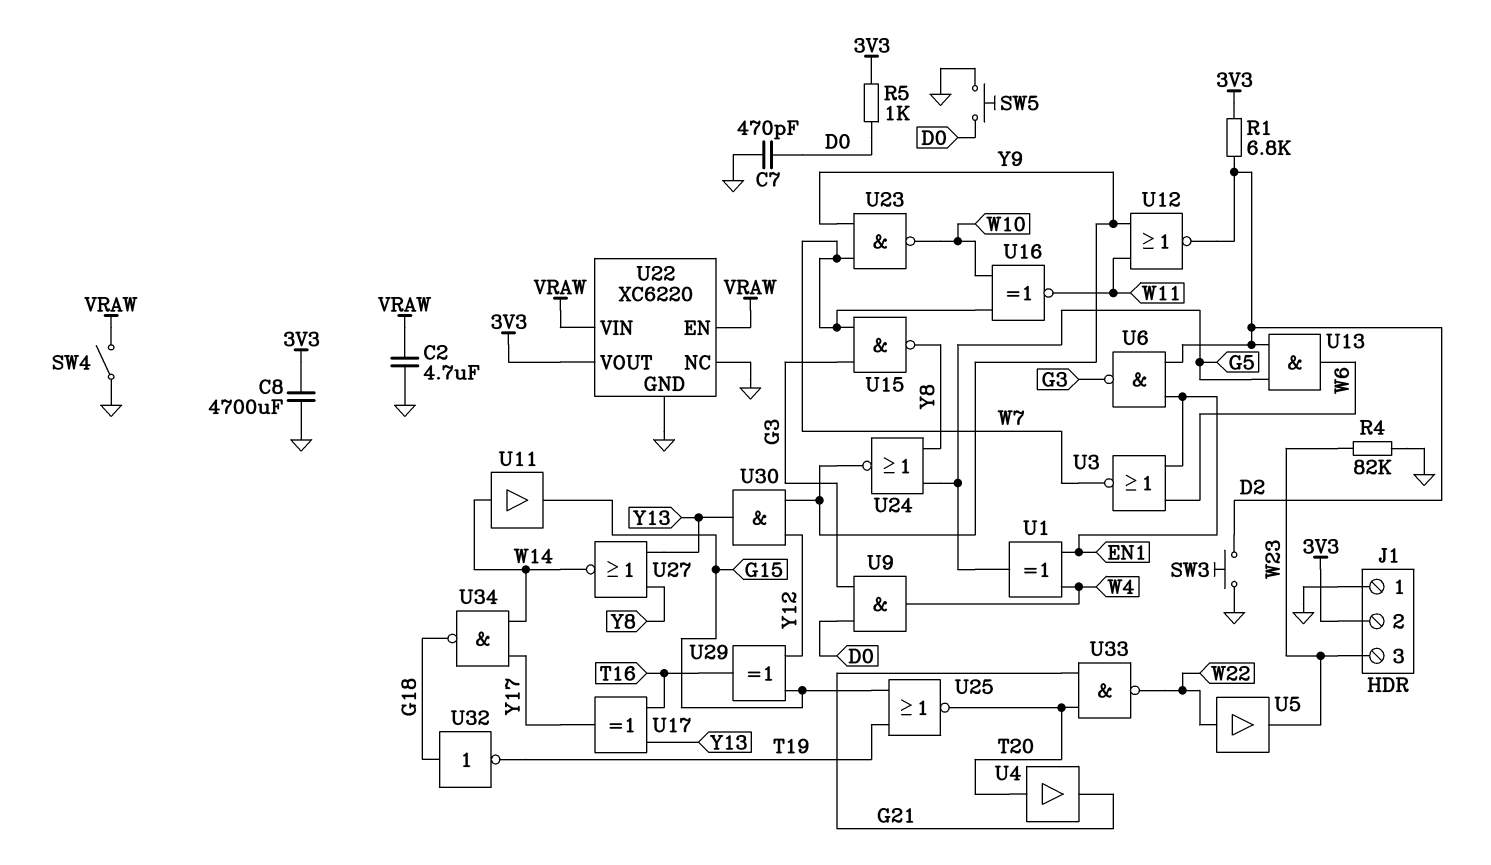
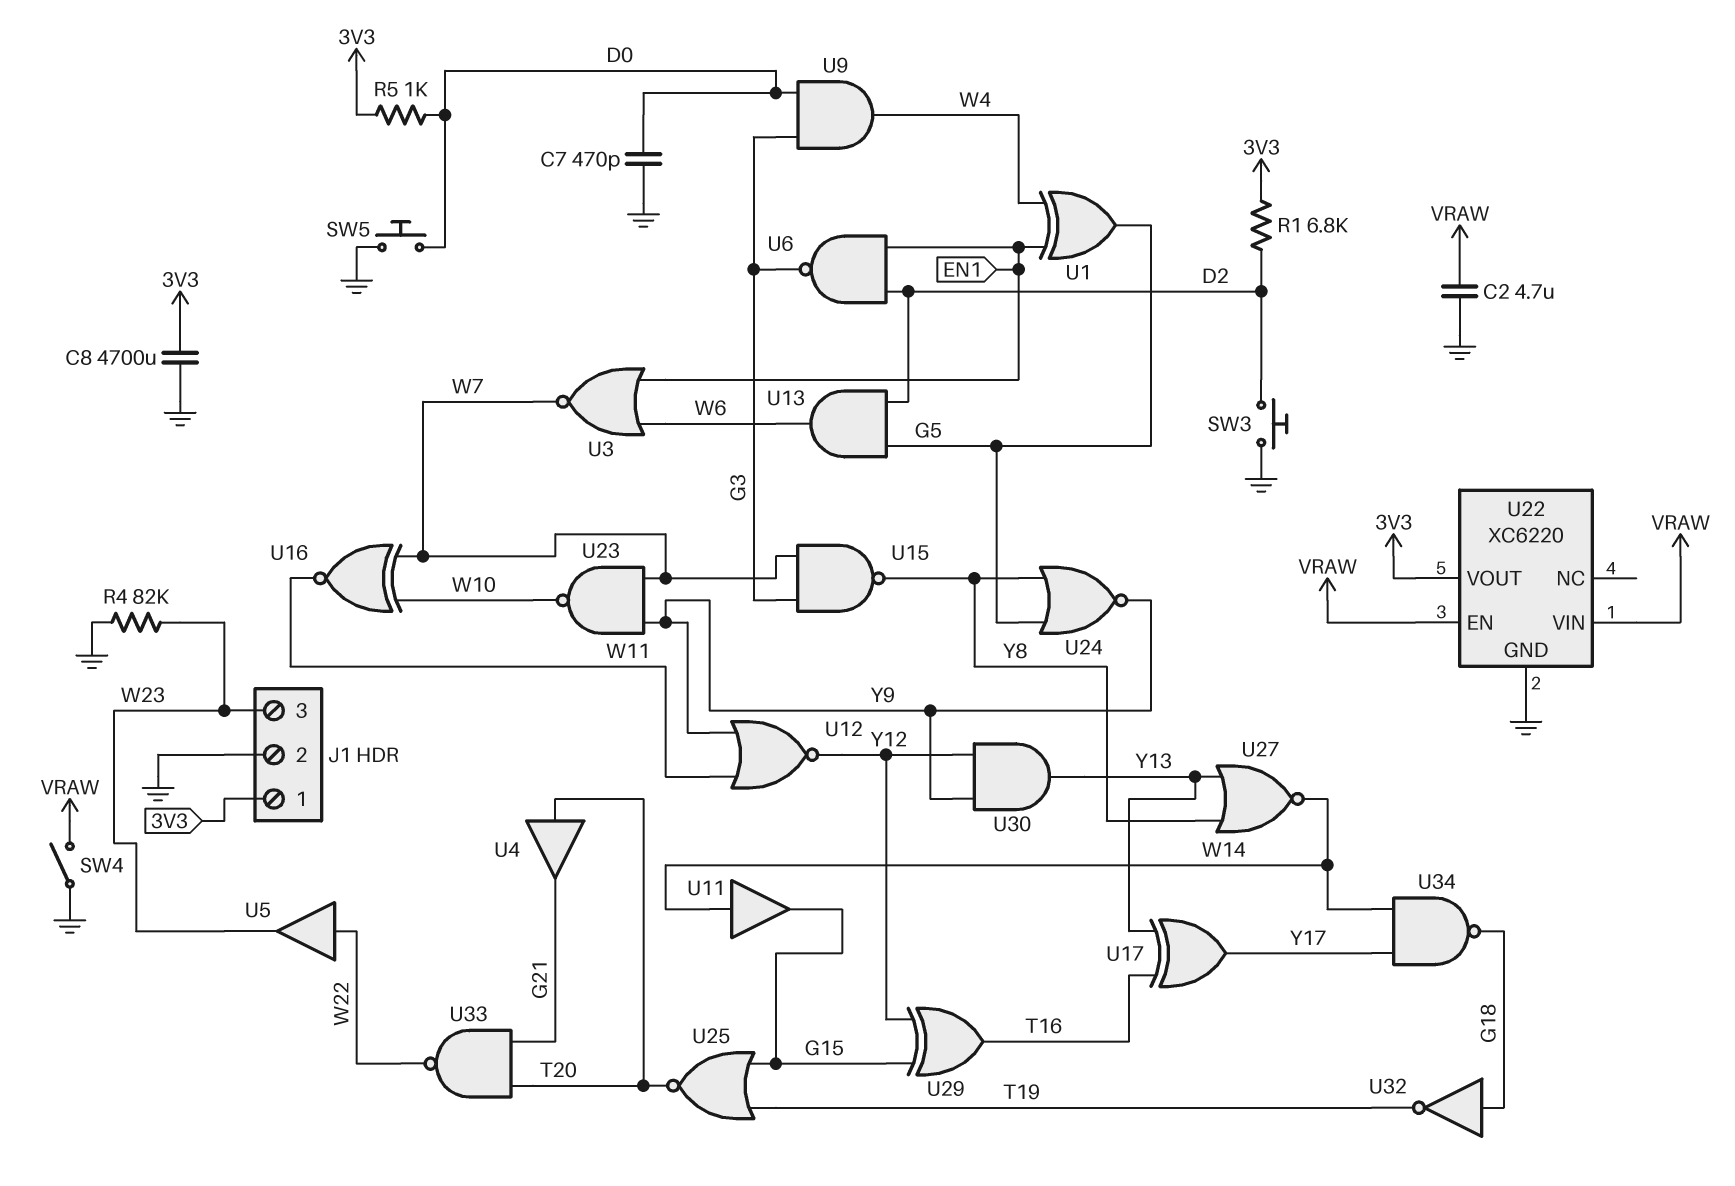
J1 pin 1: GND -> 3V3
J1 pin 2: 3V3 -> GND
U12: NOR (in W11, in Y9, out D2) -> NOR (in W11, in Y9, out Y12)
U22 pin NC: GND -> none

